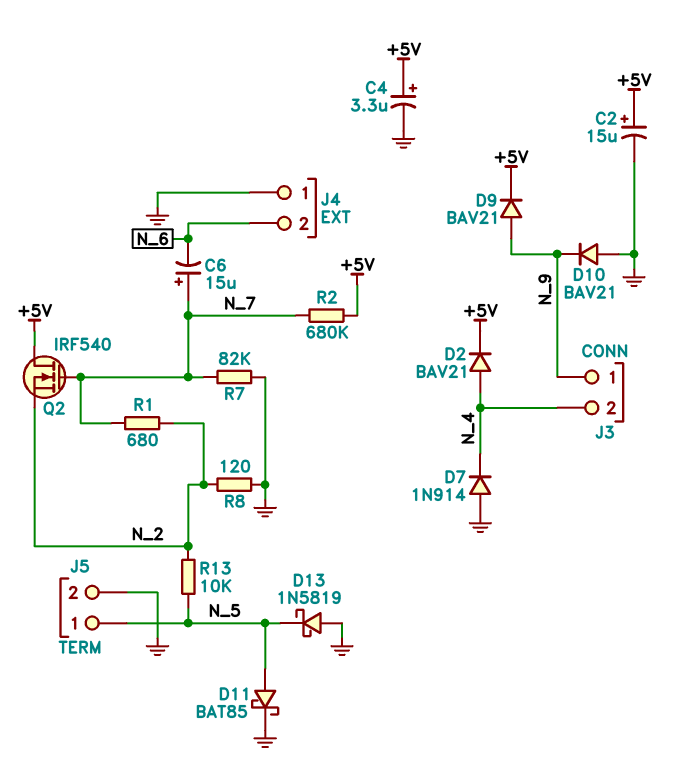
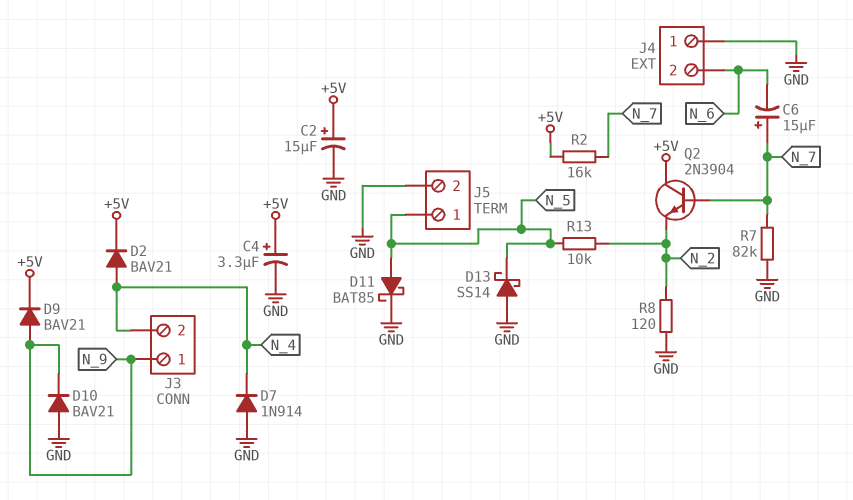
D13: schottky 1N5819 (A GND, K N_5) -> schottky SS14 (A GND, K N_5)
Q2: NMOS IRF540 (G N_7, D +5V, S N_2) -> NPN 2N3904 (B N_7, C +5V, E N_2)
R1: 680 (N_2, N_7) -> none
R2: 680k (+5V, N_7) -> 16k (+5V, N_7)

